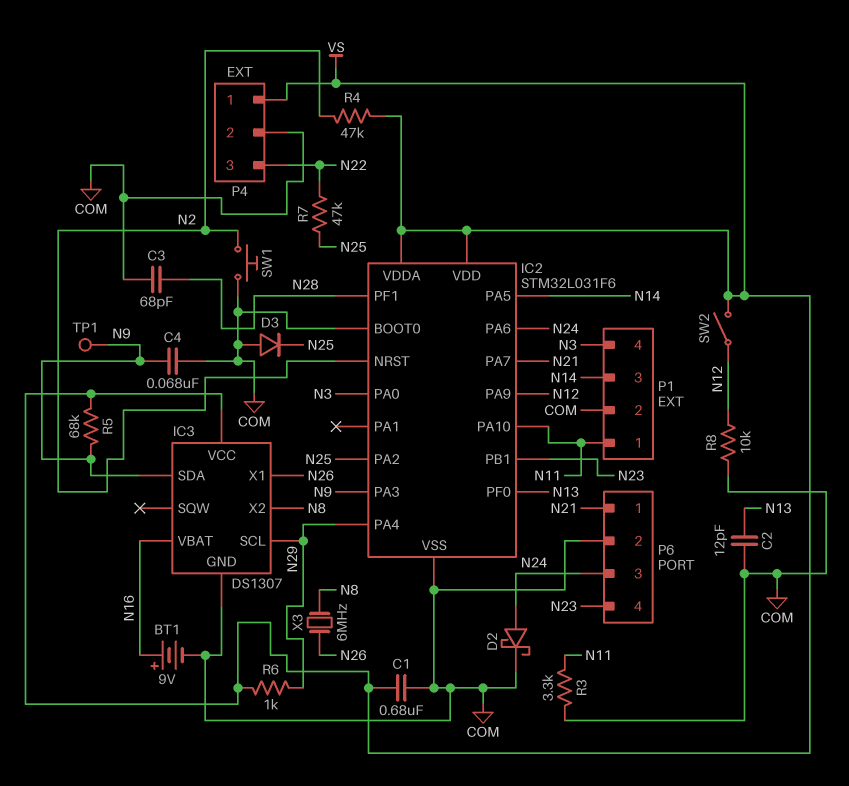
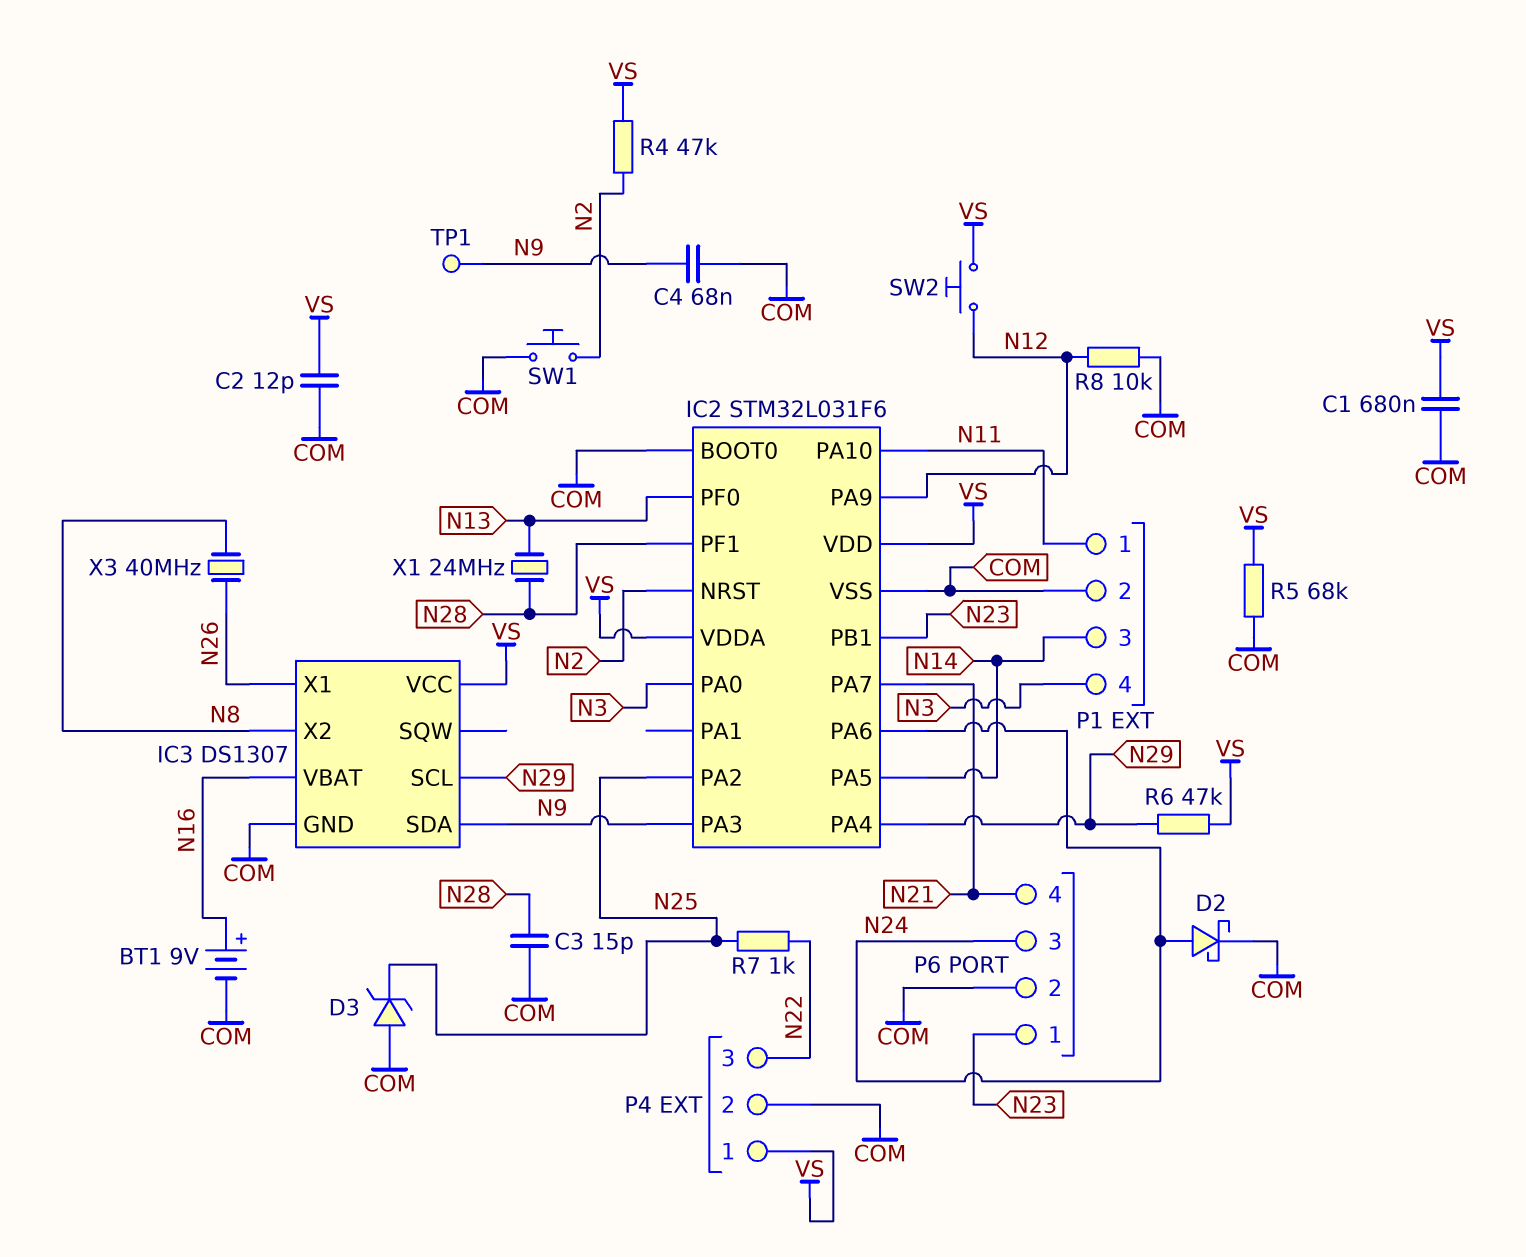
C2: 12pF (COM, N13) -> 12pF (COM, VS)
C3: 68pF (COM, N28) -> 15pF (COM, N28)
D3: diode (A COM, K N25) -> zener (A COM, K N25)
P6 pin 1: N21 -> N23
P6 pin 4: N23 -> N21
R3: 3.3k (COM, N11) -> none
R5: 68k (N9, VS) -> 68k (COM, VS)
R6: 1k (N29, VS) -> 47k (N29, VS)
R7: 47k (N22, N25) -> 1k (N22, N25)
SW2: switch (N12, VS) -> button (N12, VS)
X1: none -> 24MHz (N13, N28)
X3: 6MHz (N8, N26) -> 40MHz (N8, N26)

